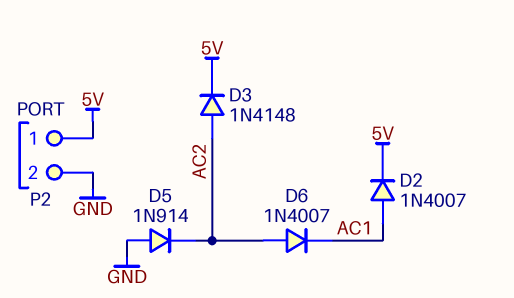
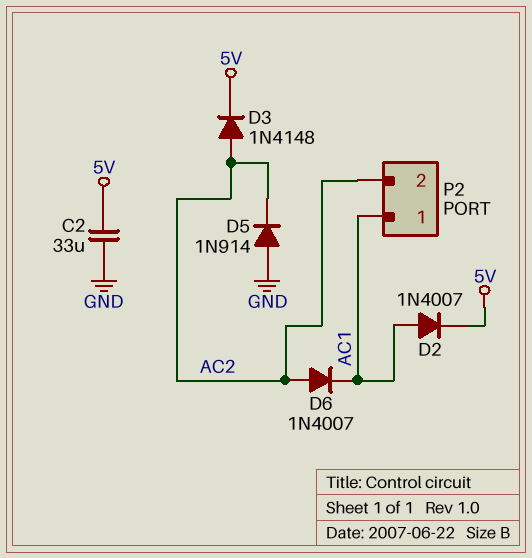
C2: none -> 33uF (5V, GND)
P2 pin 1: 5V -> AC1
P2 pin 2: GND -> AC2

